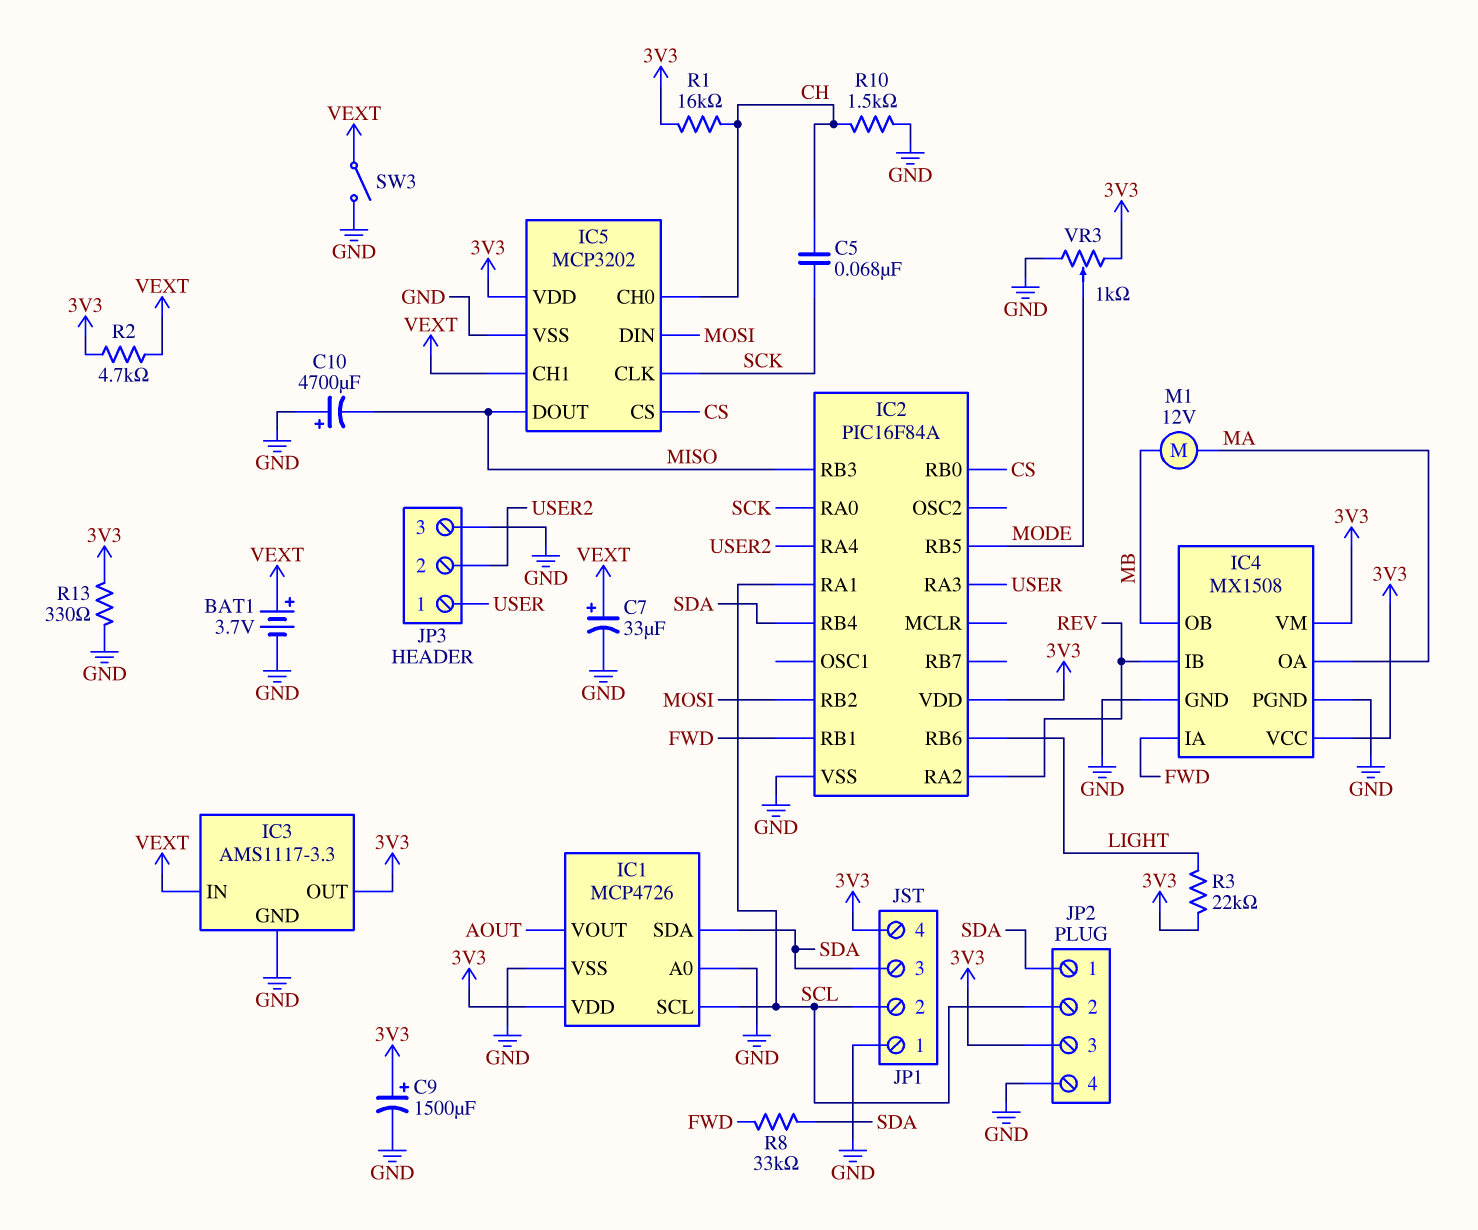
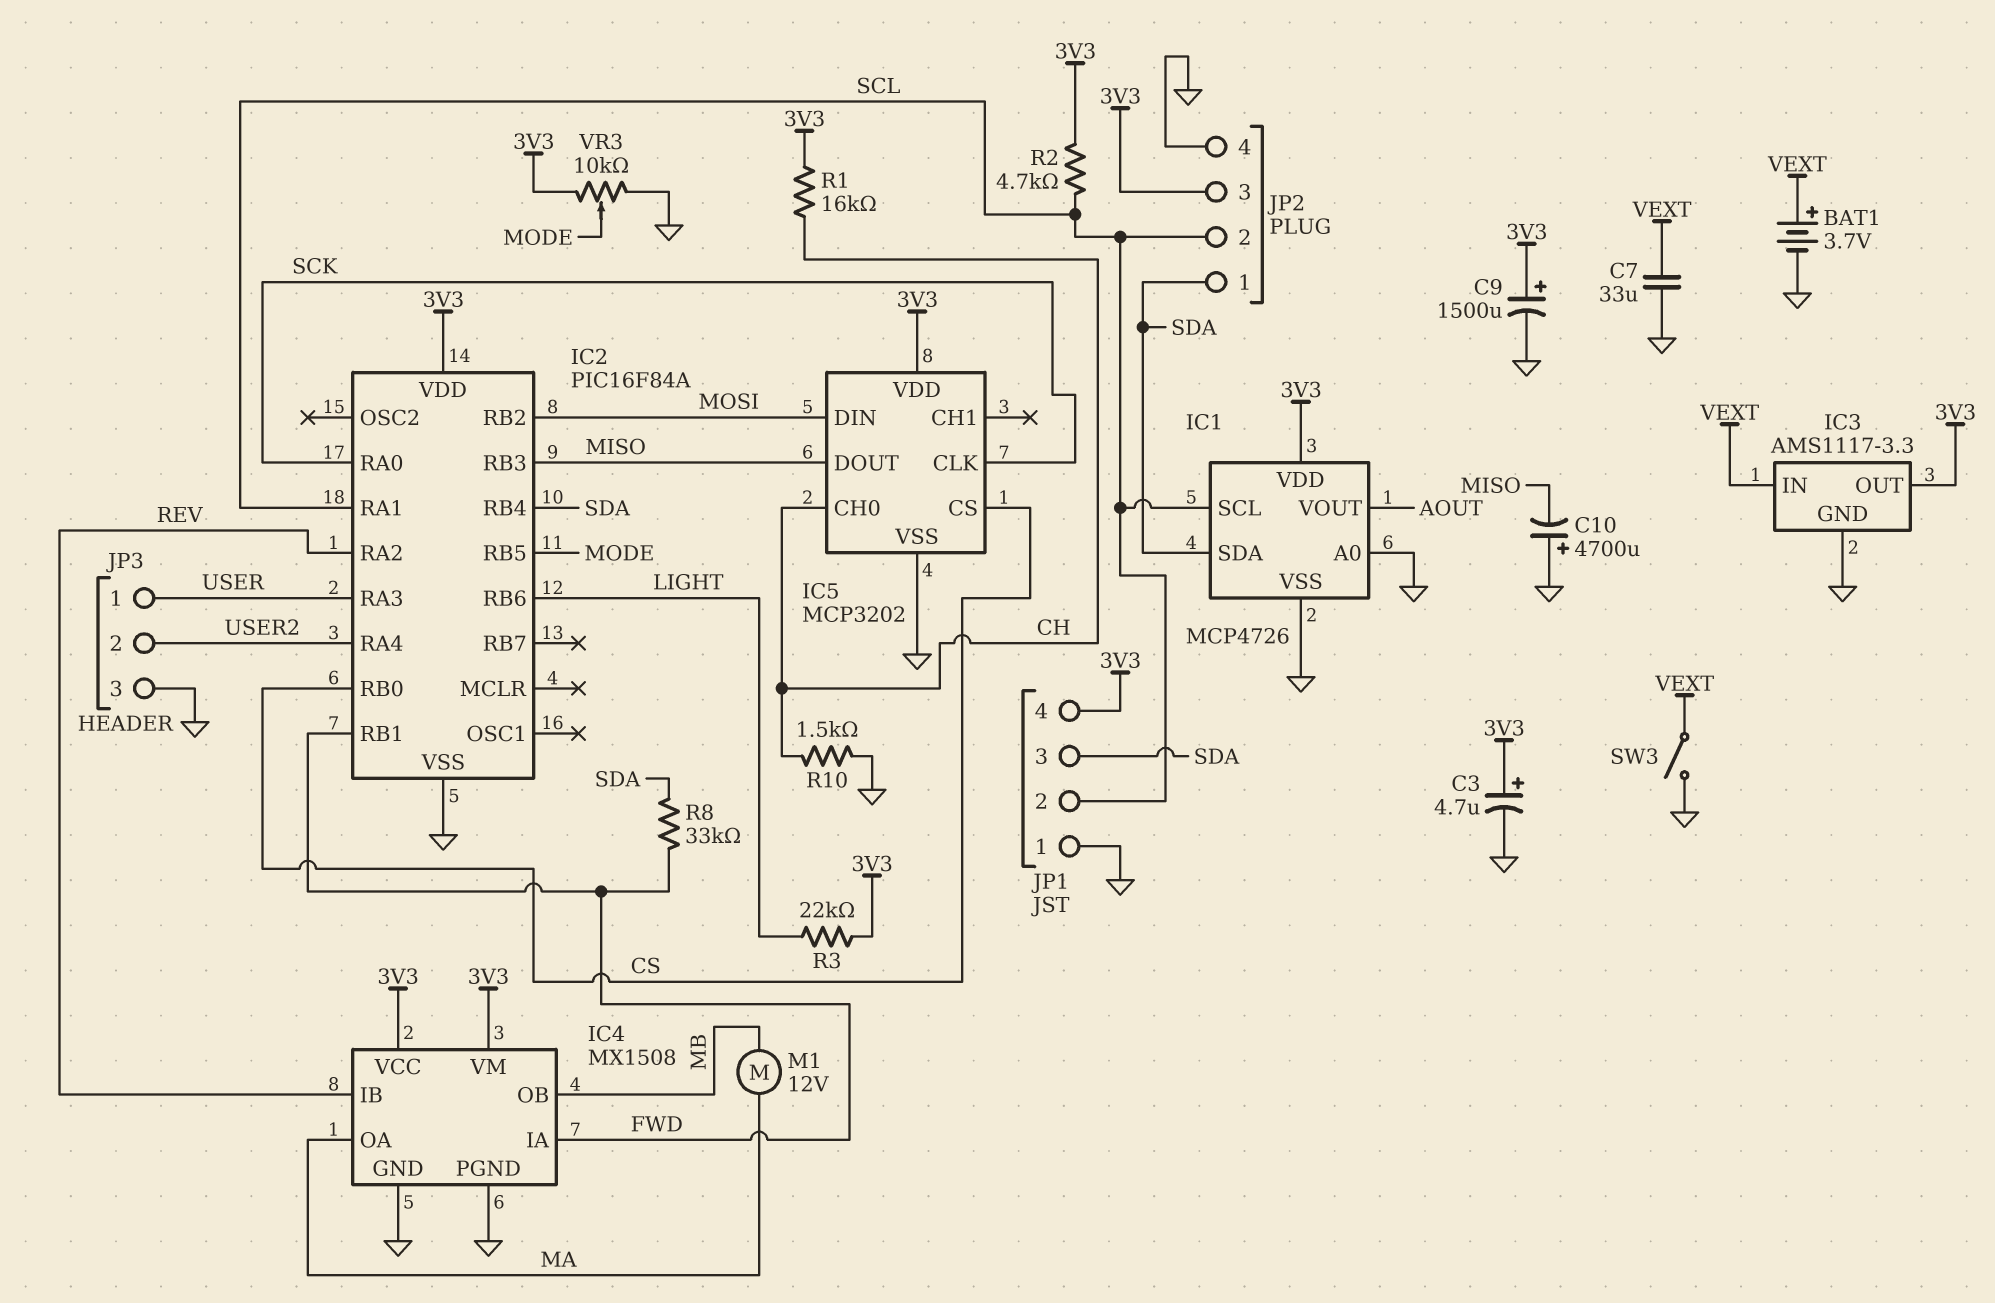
C3: none -> 4.7uF (plus 3V3, minus GND)
C5: 68nF (CH, SCK) -> none
C7: 33uF (plus VEXT, minus GND) -> 33uF (GND, VEXT)
IC5 pin CH1: VEXT -> none
R2: 4.7k (3V3, VEXT) -> 4.7k (3V3, SCL)
R13: 330 (3V3, GND) -> none
VR3: 1k (3V3, GND, wiper MODE) -> 10k (3V3, GND, wiper MODE)

